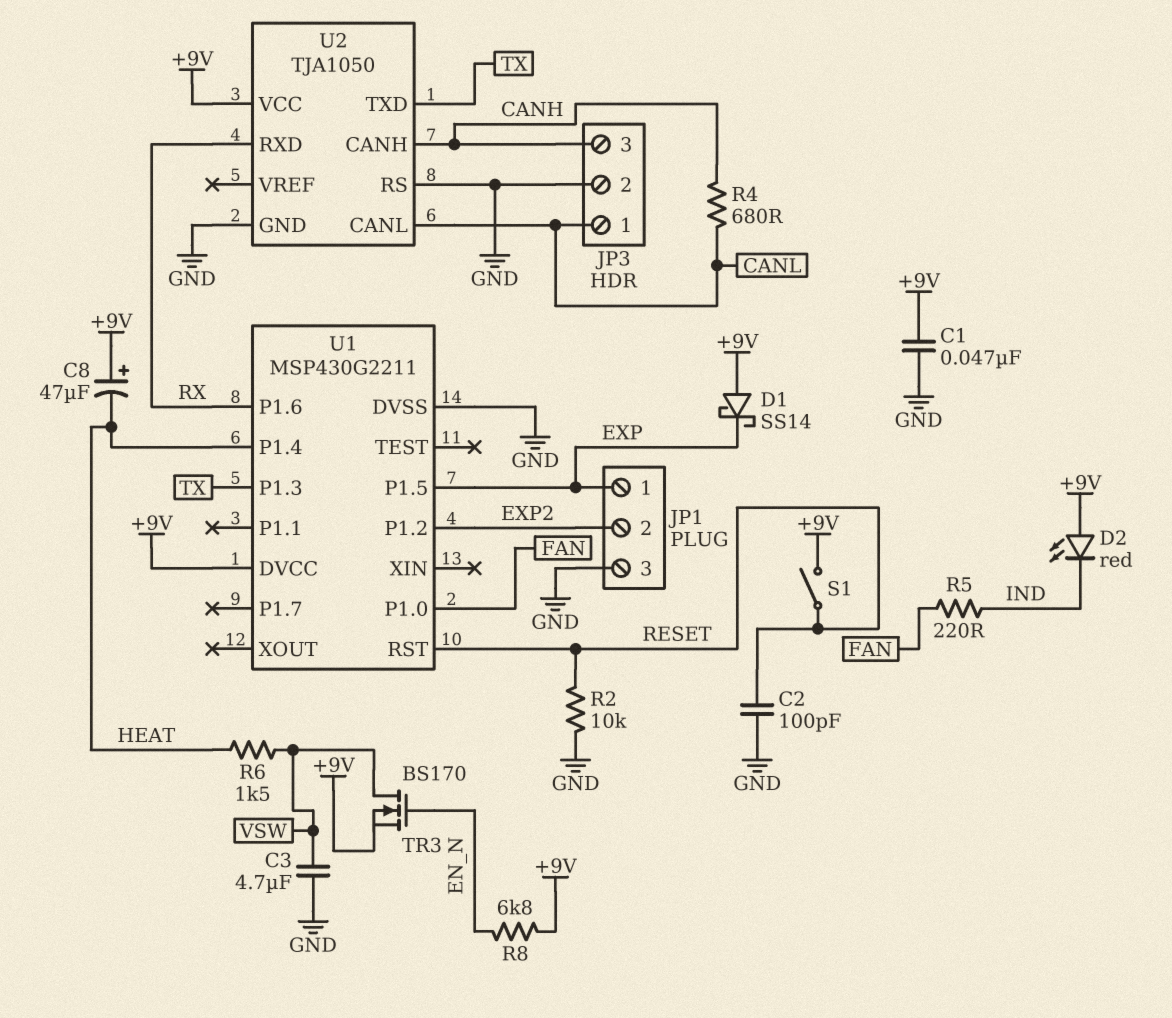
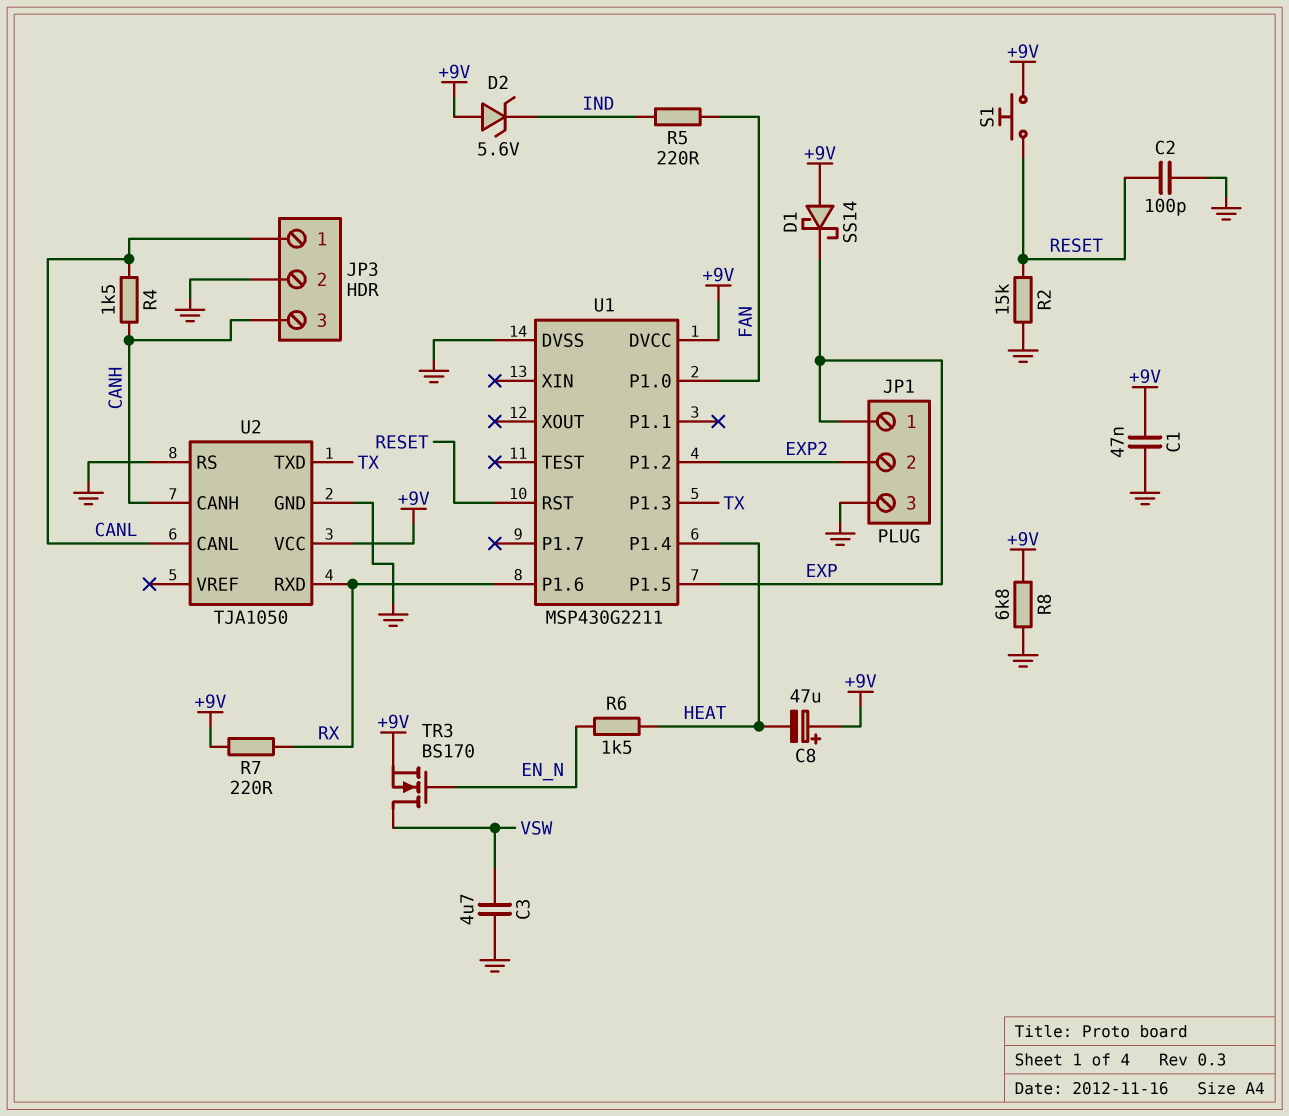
D2: LED red (A +9V, K IND) -> zener 5.6V (A +9V, K IND)
R2: 10k (GND, RESET) -> 15k (GND, RESET)
R4: 680 (CANH, CANL) -> 1.5k (CANH, CANL)
R6: 1.5k (HEAT, VSW) -> 1.5k (EN_N, HEAT)
R7: none -> 220 (+9V, RX)
R8: 6.8k (+9V, EN_N) -> 6.8k (+9V, GND)
S1: switch (+9V, RESET) -> button (+9V, RESET)

